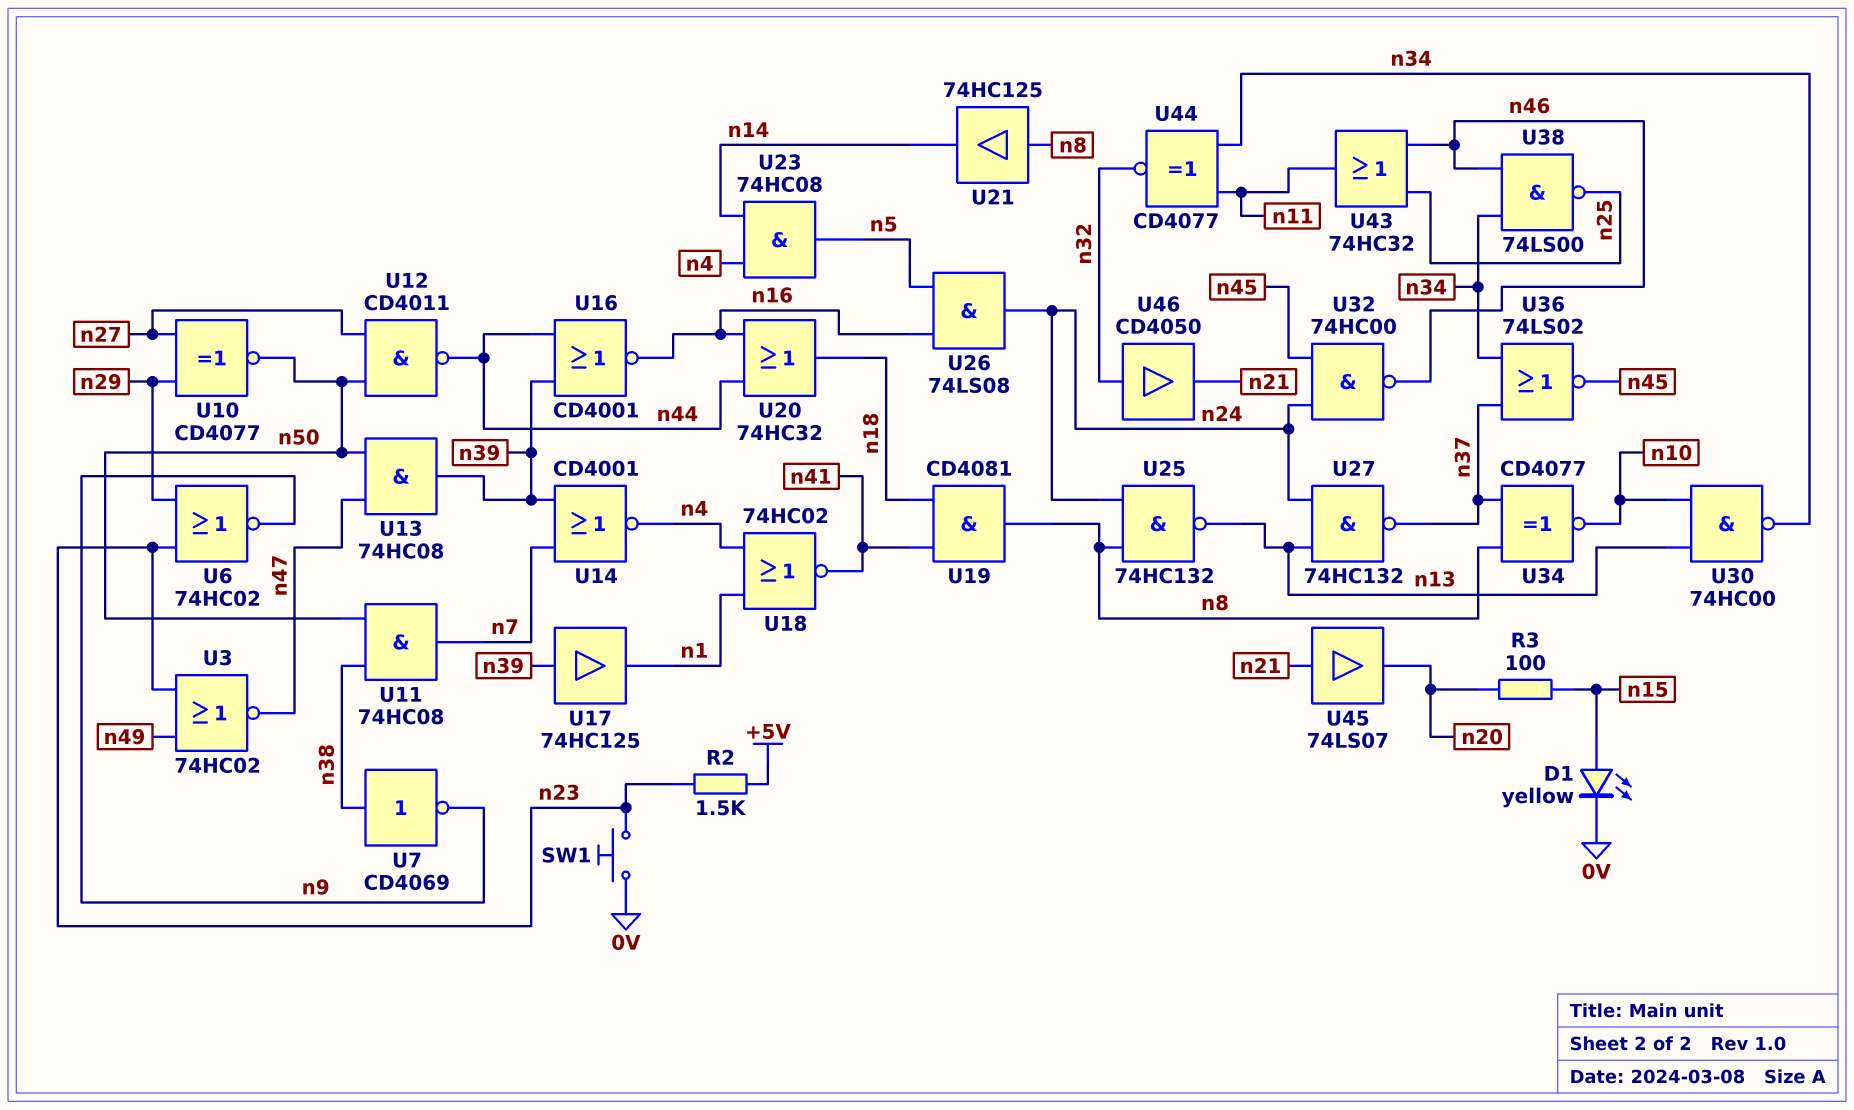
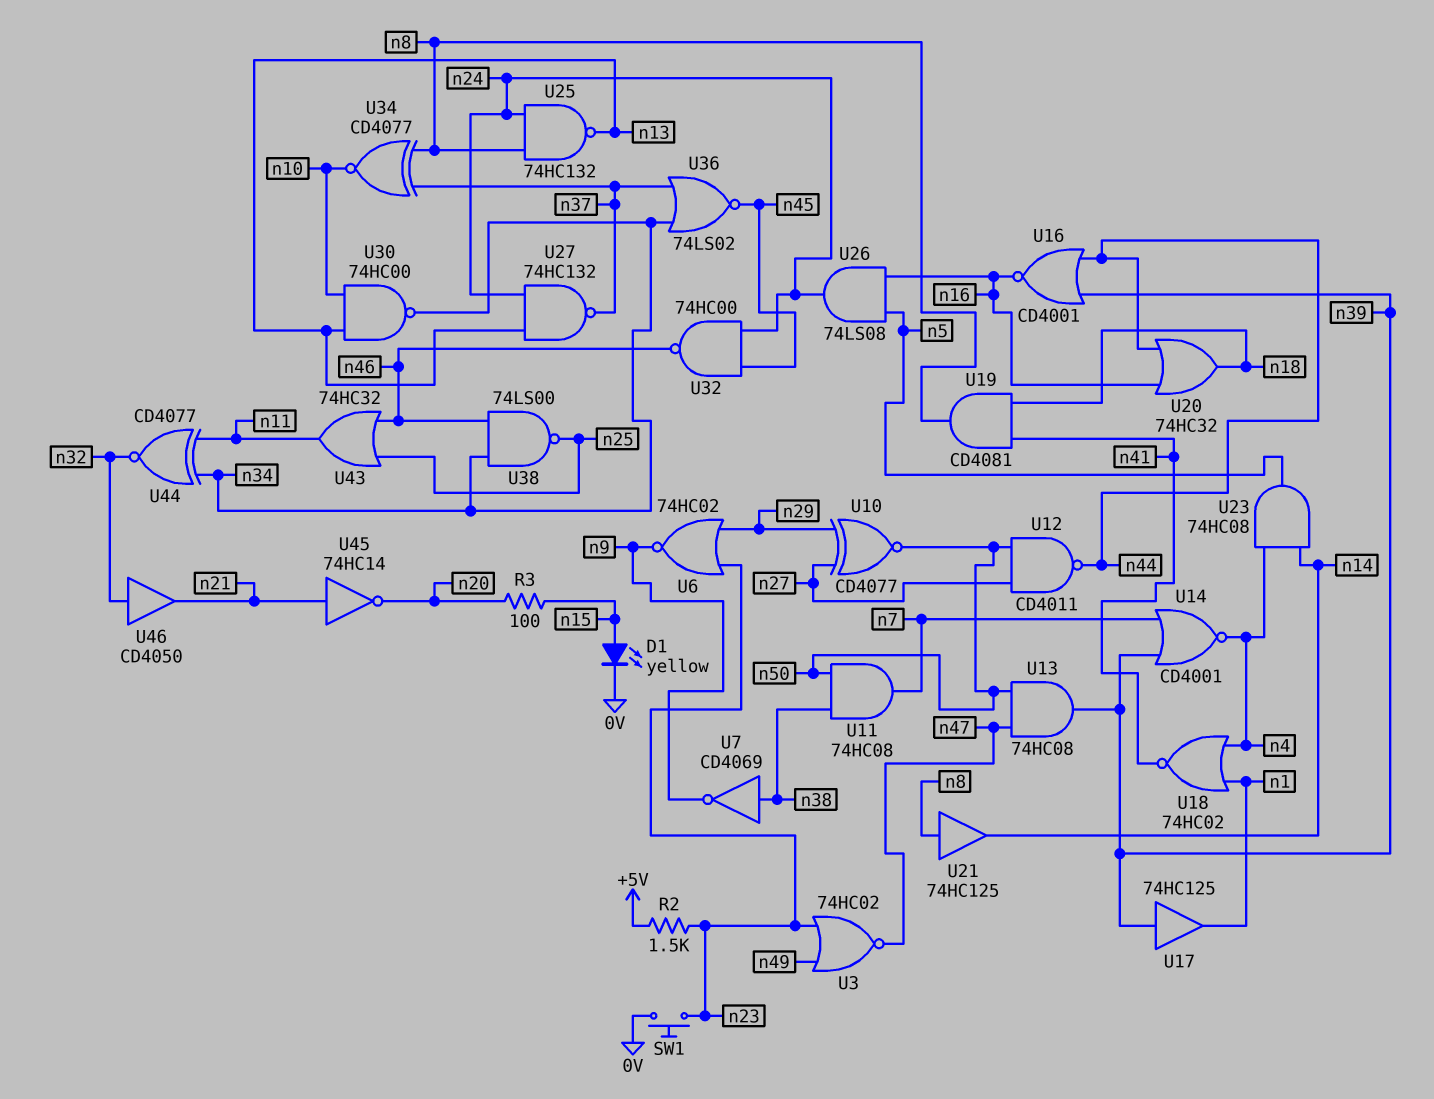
U45: buffer 74LS07 (in n21, out n20) -> NOT 74HC14 (in n21, out n20)

